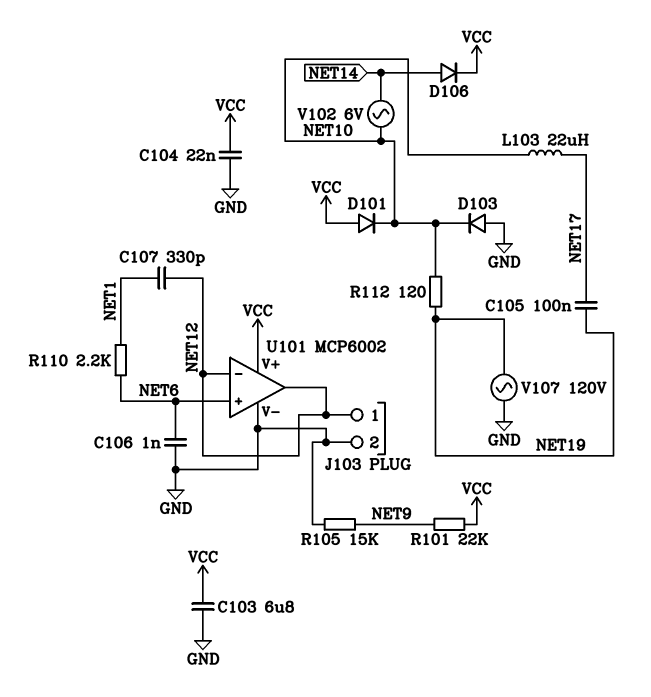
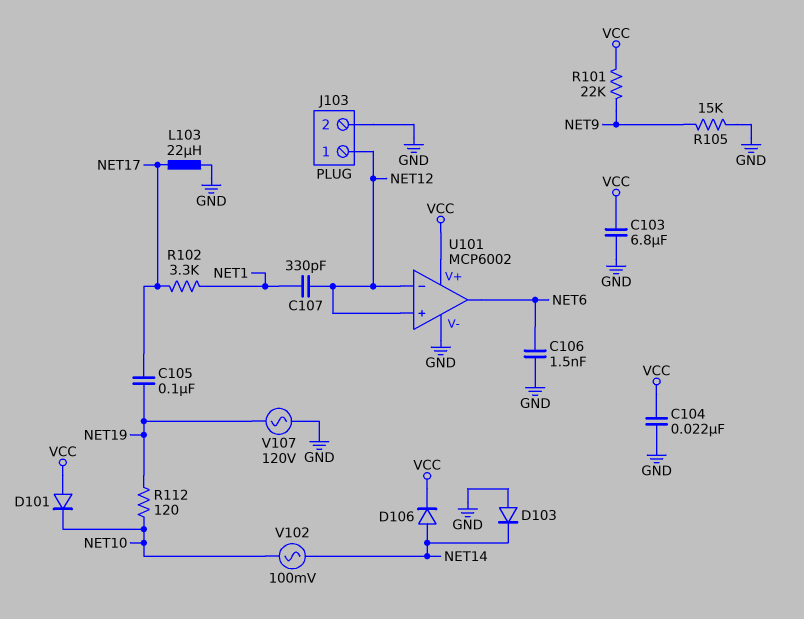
C106: 1nF (GND, NET6) -> 1.5nF (GND, NET6)
D103: diode (A GND, K NET10) -> diode (A GND, K NET14)
L103: 22uH (NET10, NET17) -> 22uH (GND, NET17)
R102: none -> 3.3k (NET1, NET17)
R110: 2.2k (NET1, NET6) -> none
U101 pin in+: NET6 -> NET12
U101 pin out: NET12 -> NET6
V102: AC 6V (NET10, NET14) -> AC 100mV (NET10, NET14)

